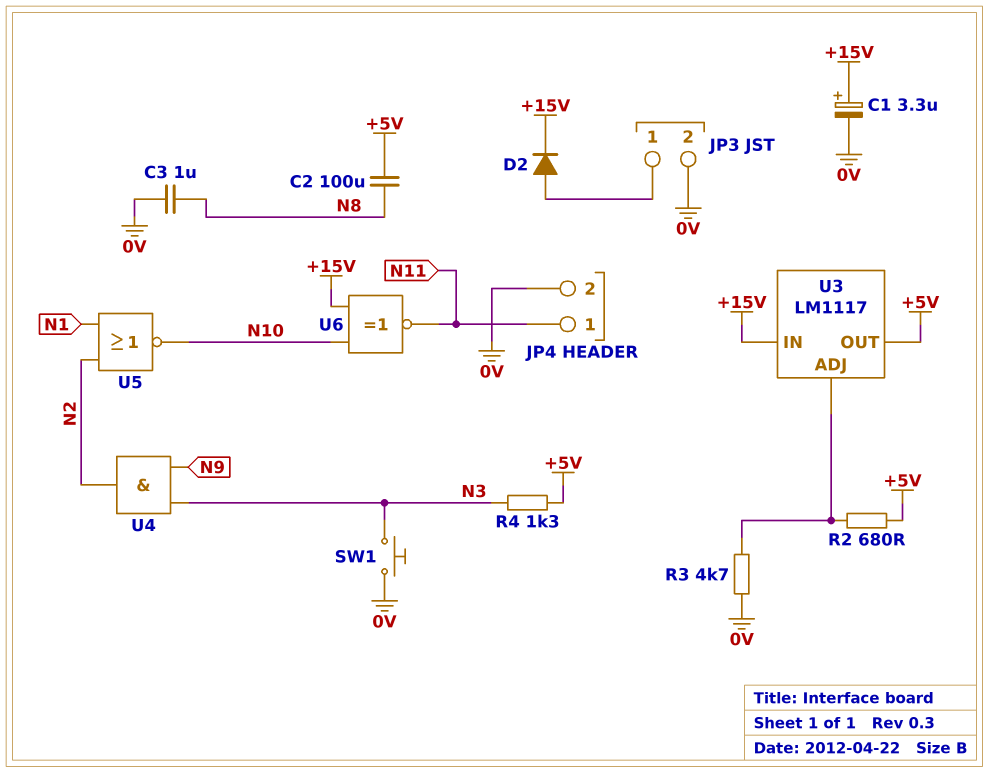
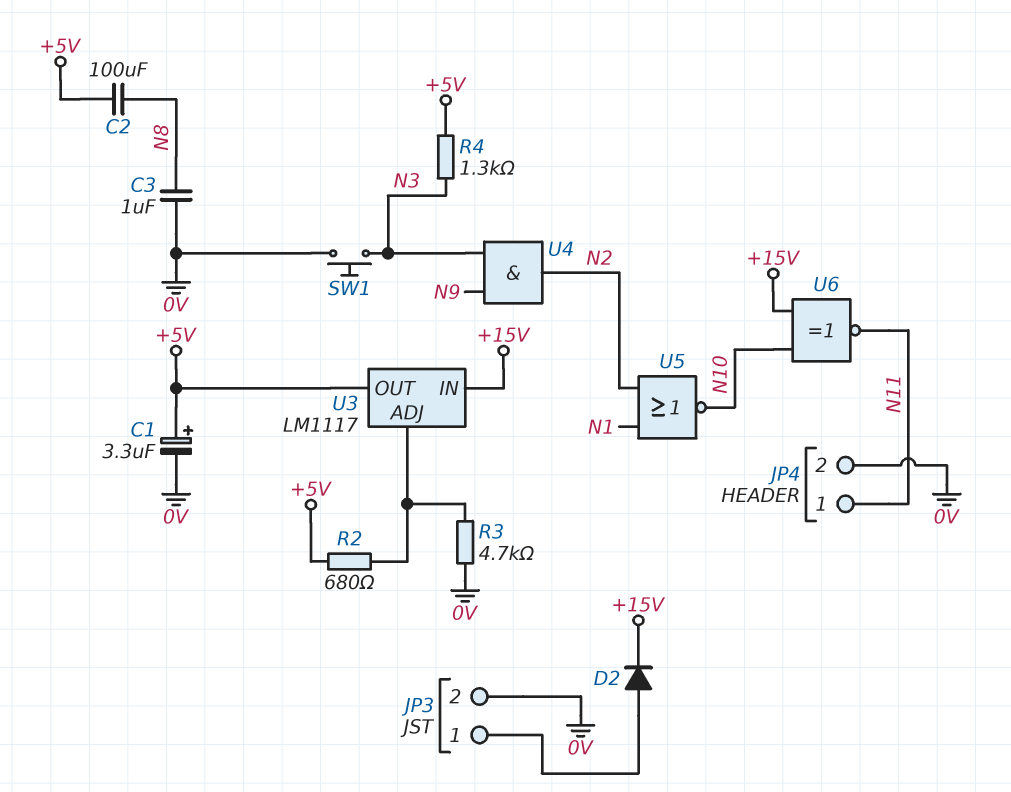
C1: 3.3uF (plus +15V, minus 0V) -> 3.3uF (plus +5V, minus 0V)

